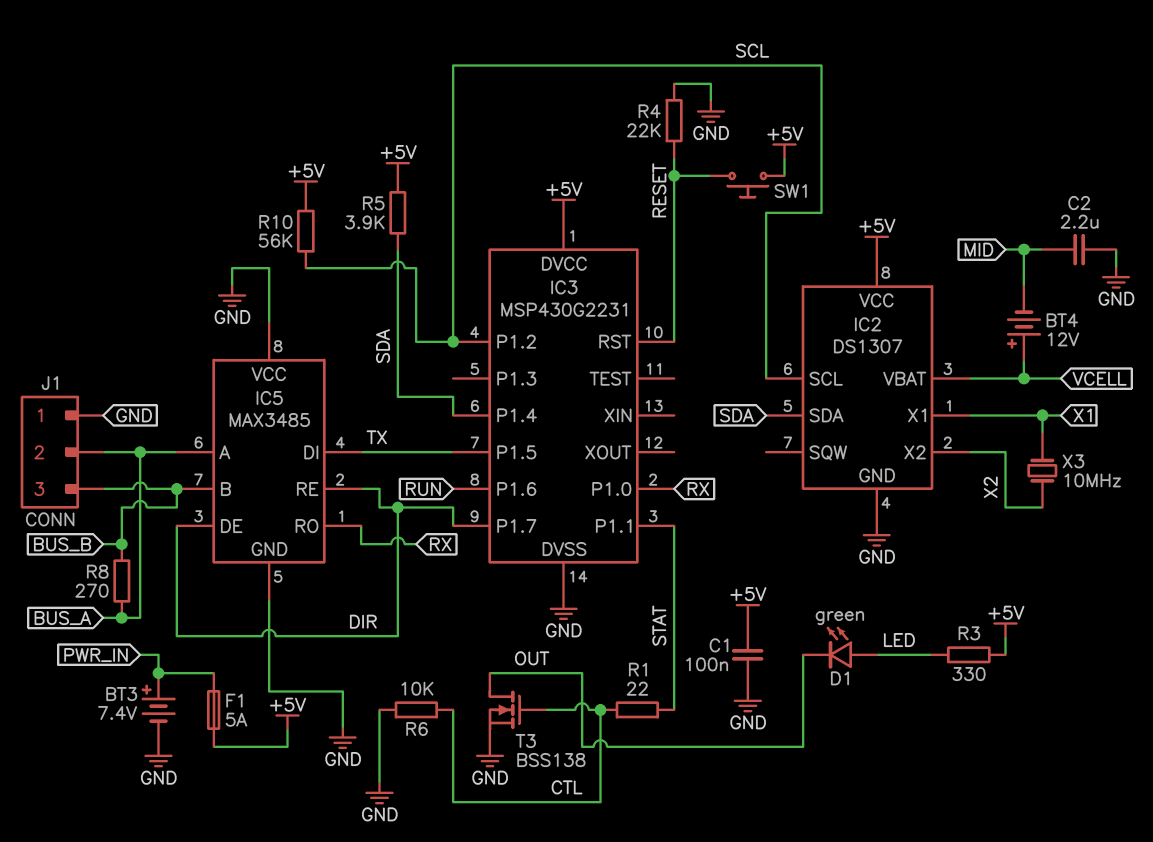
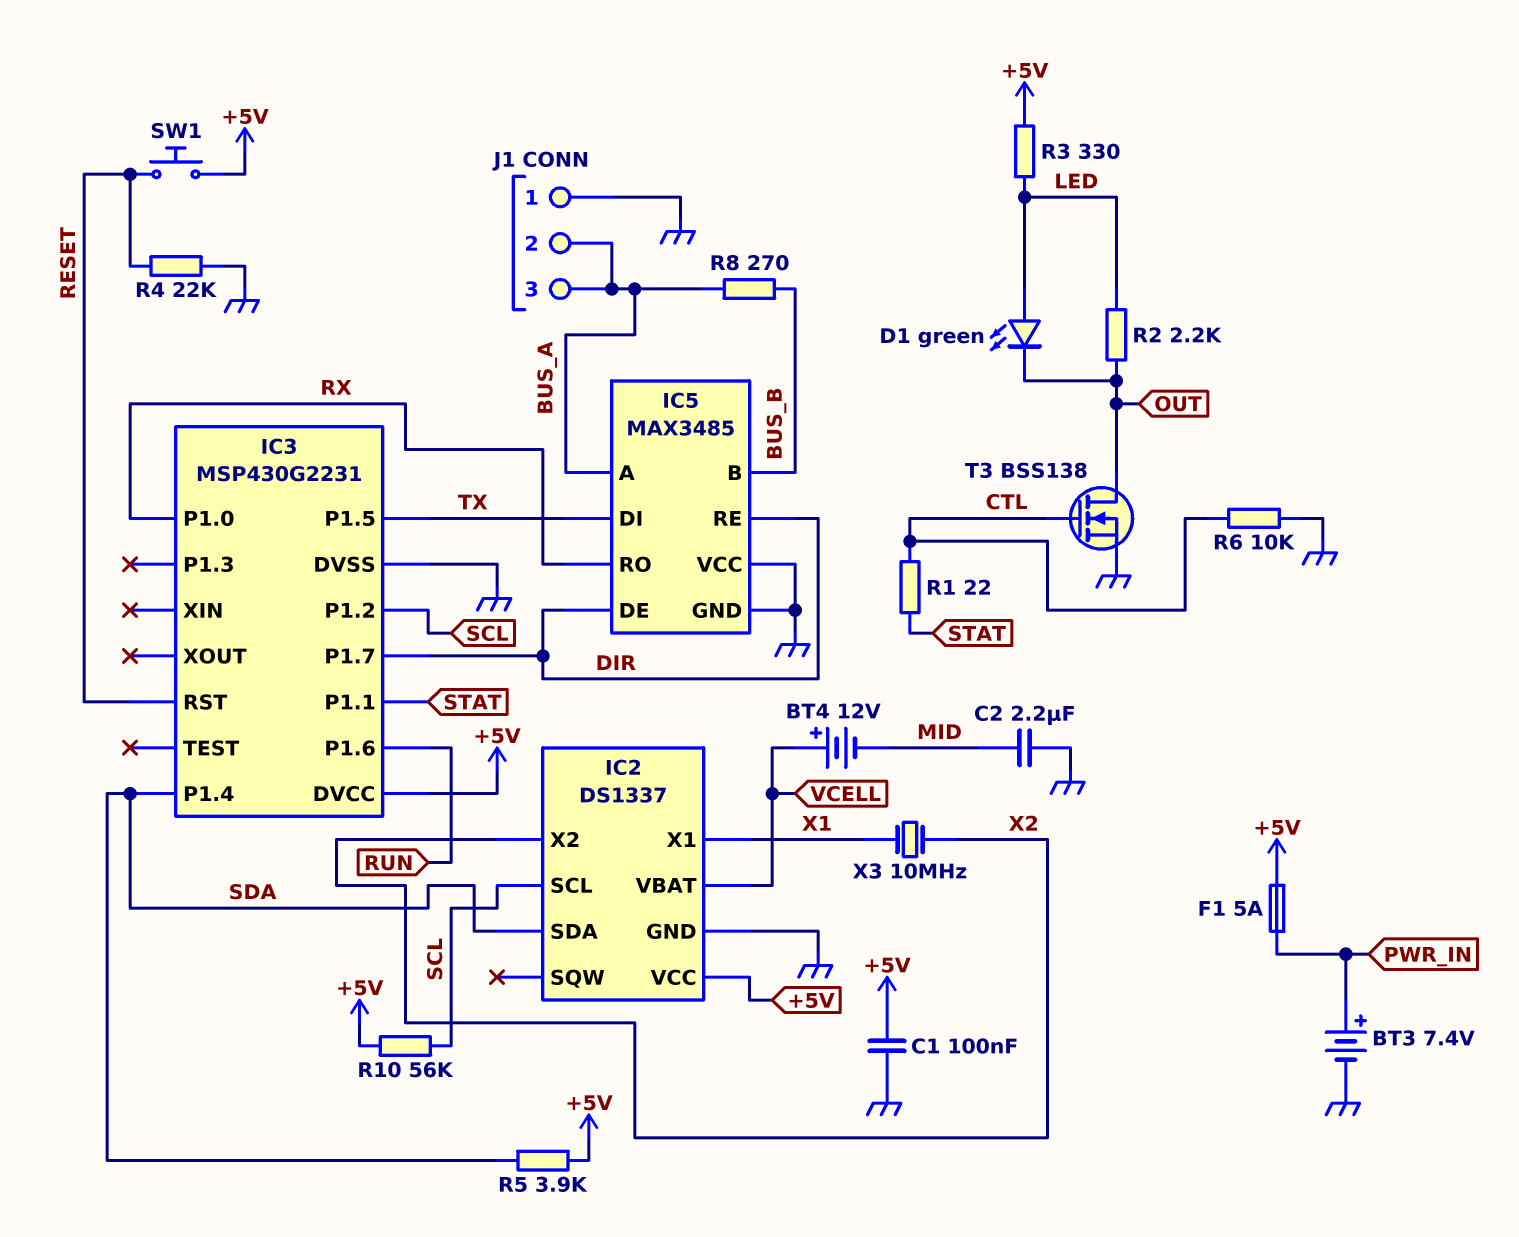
IC2: DS1307 -> DS1337
J1 pin 3: BUS_B -> BUS_A
R2: none -> 2.2k (LED, OUT)

